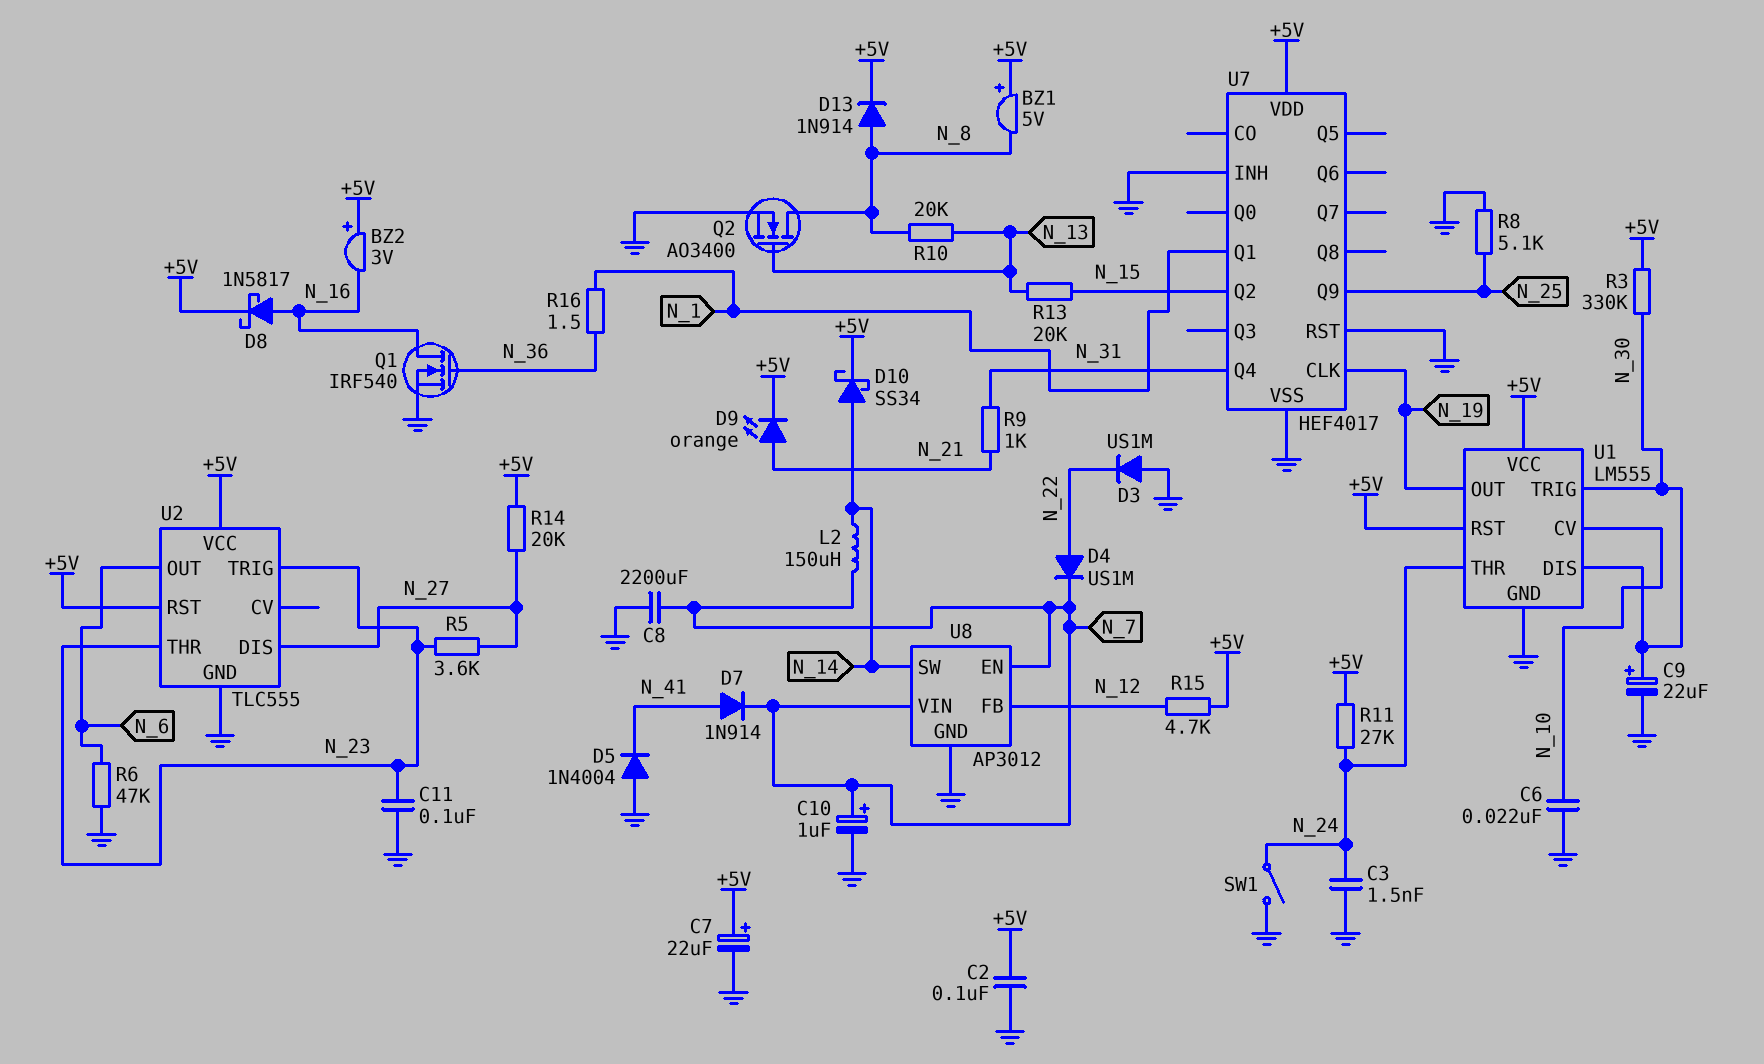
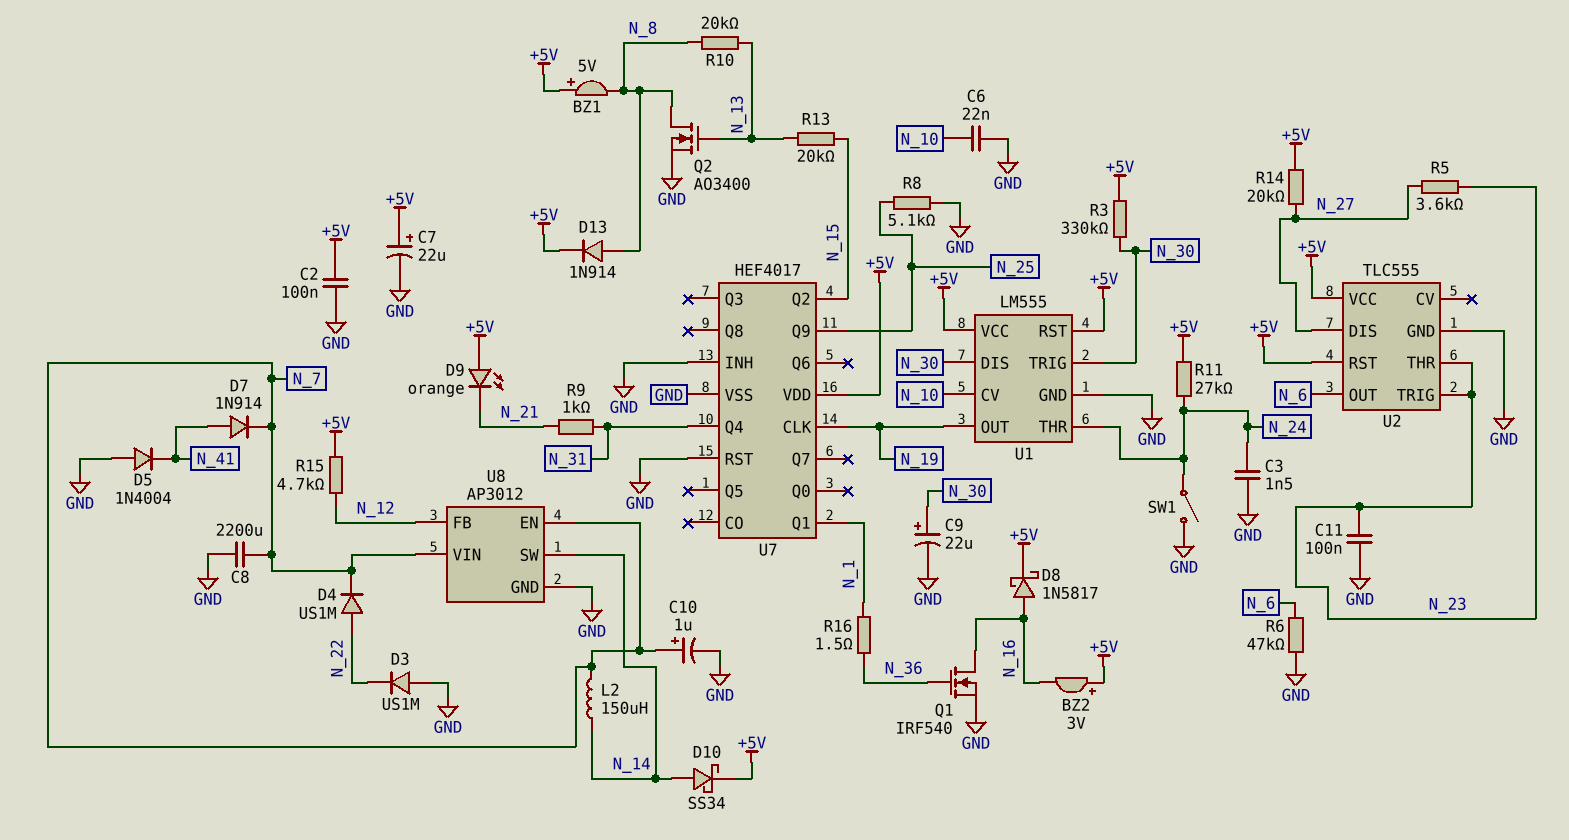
D9: LED orange (A N_21, K +5V) -> LED orange (A +5V, K N_21)

